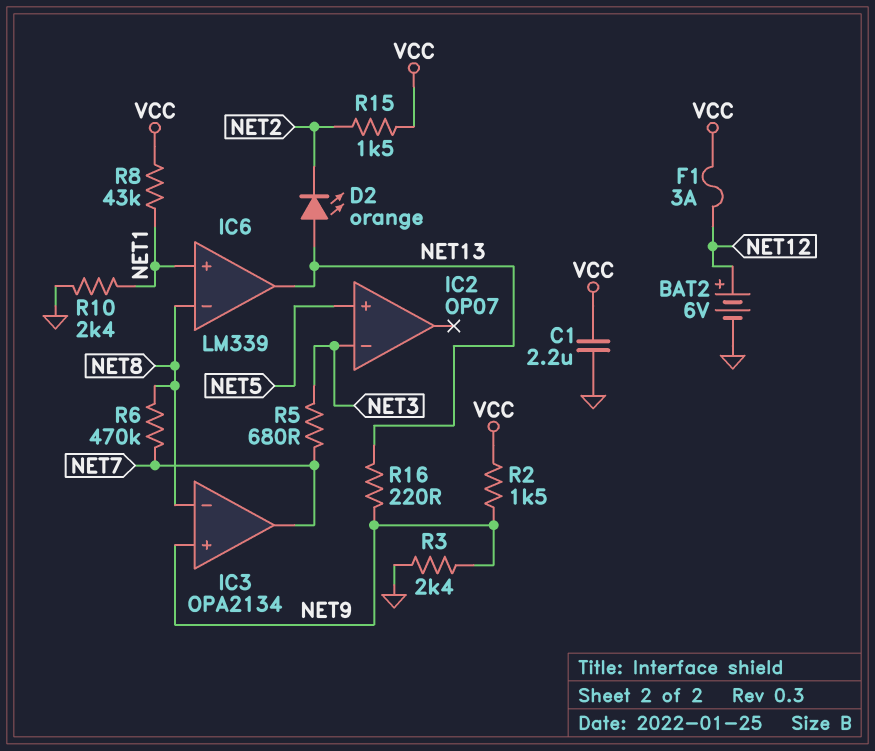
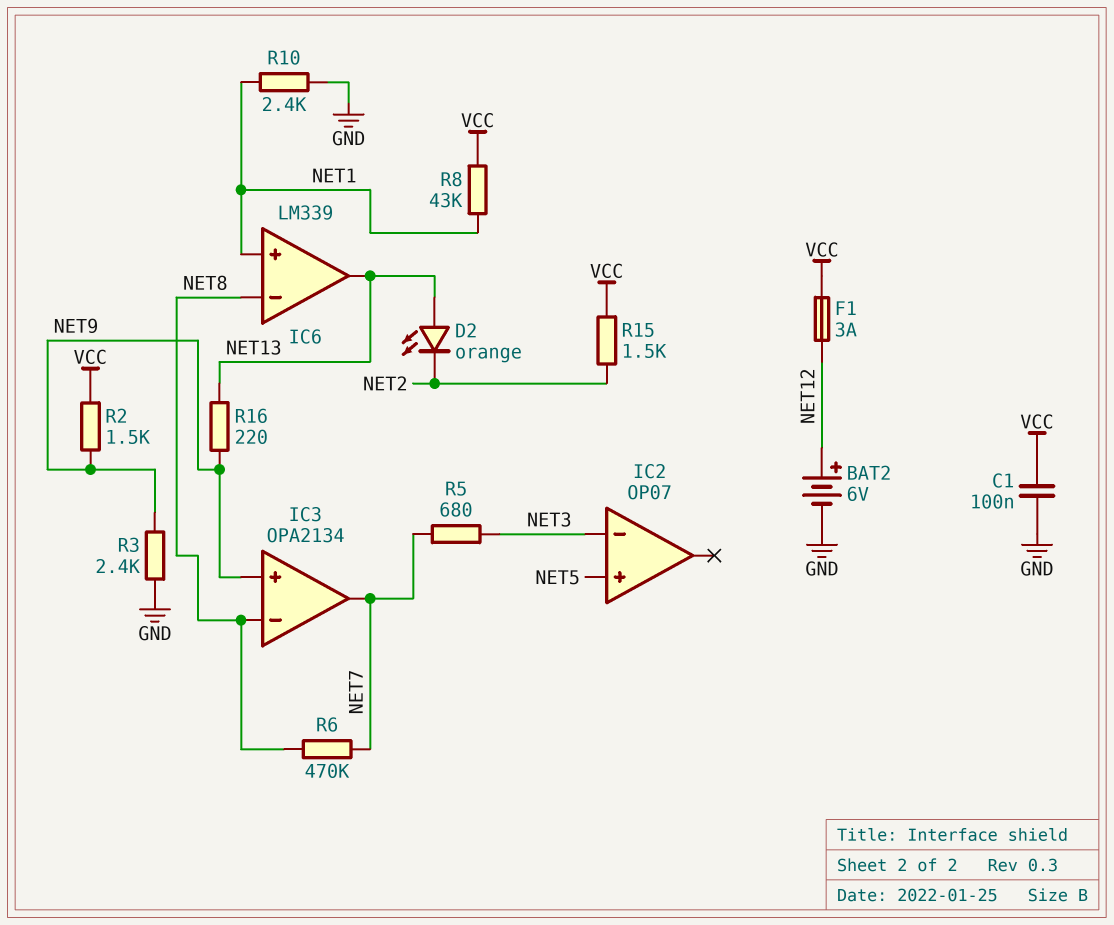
C1: 2.2uF (GND, VCC) -> 100nF (GND, VCC)

